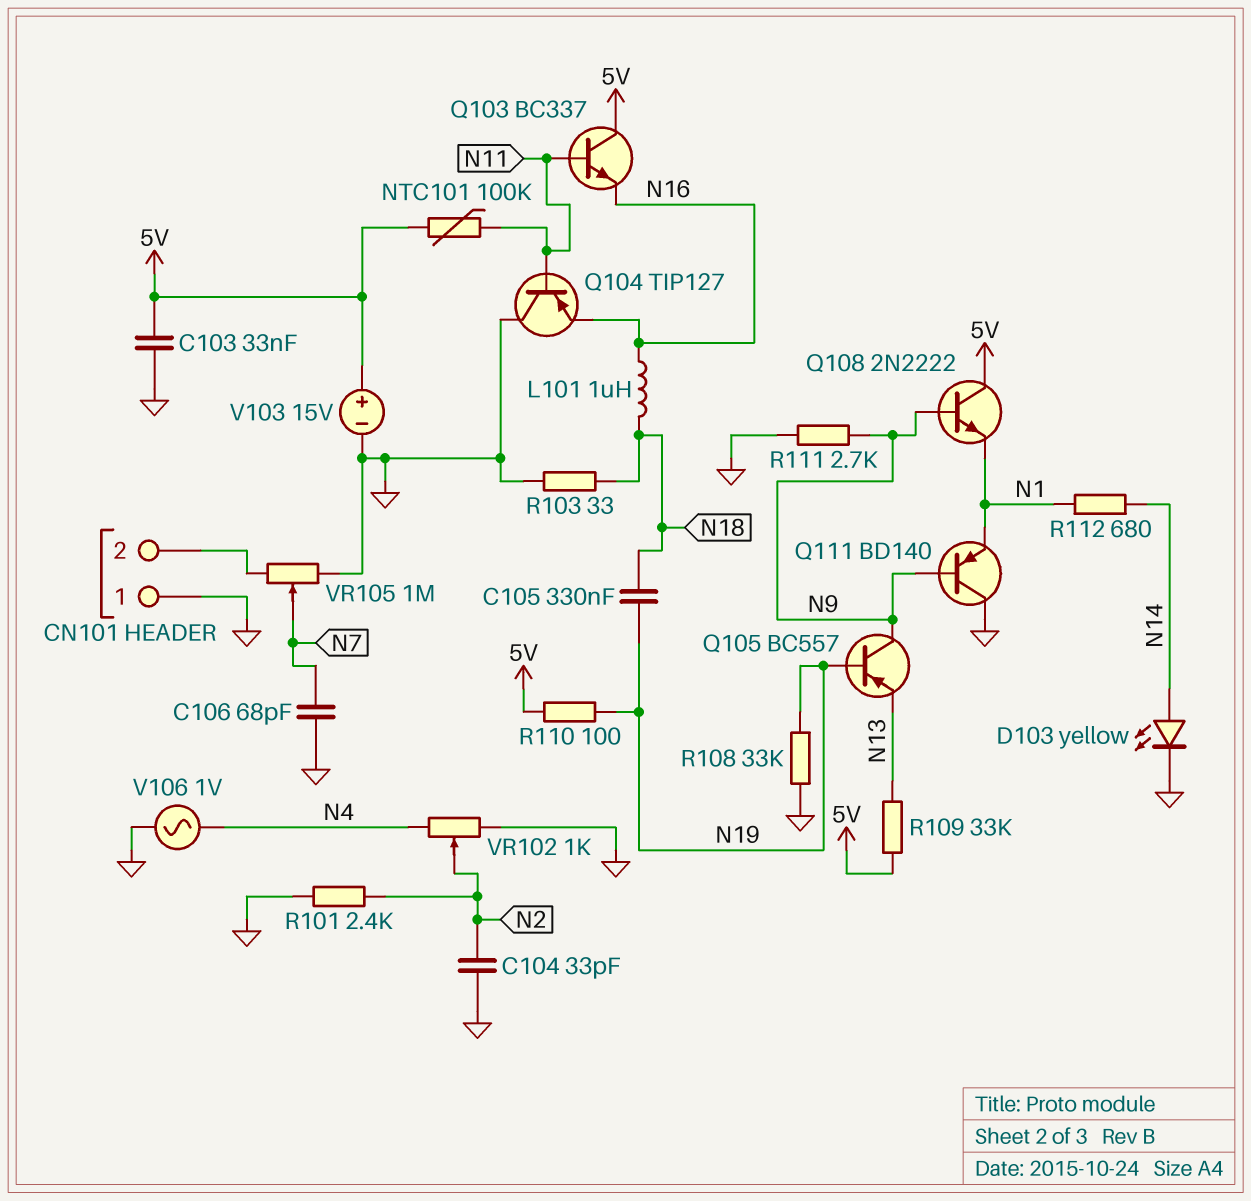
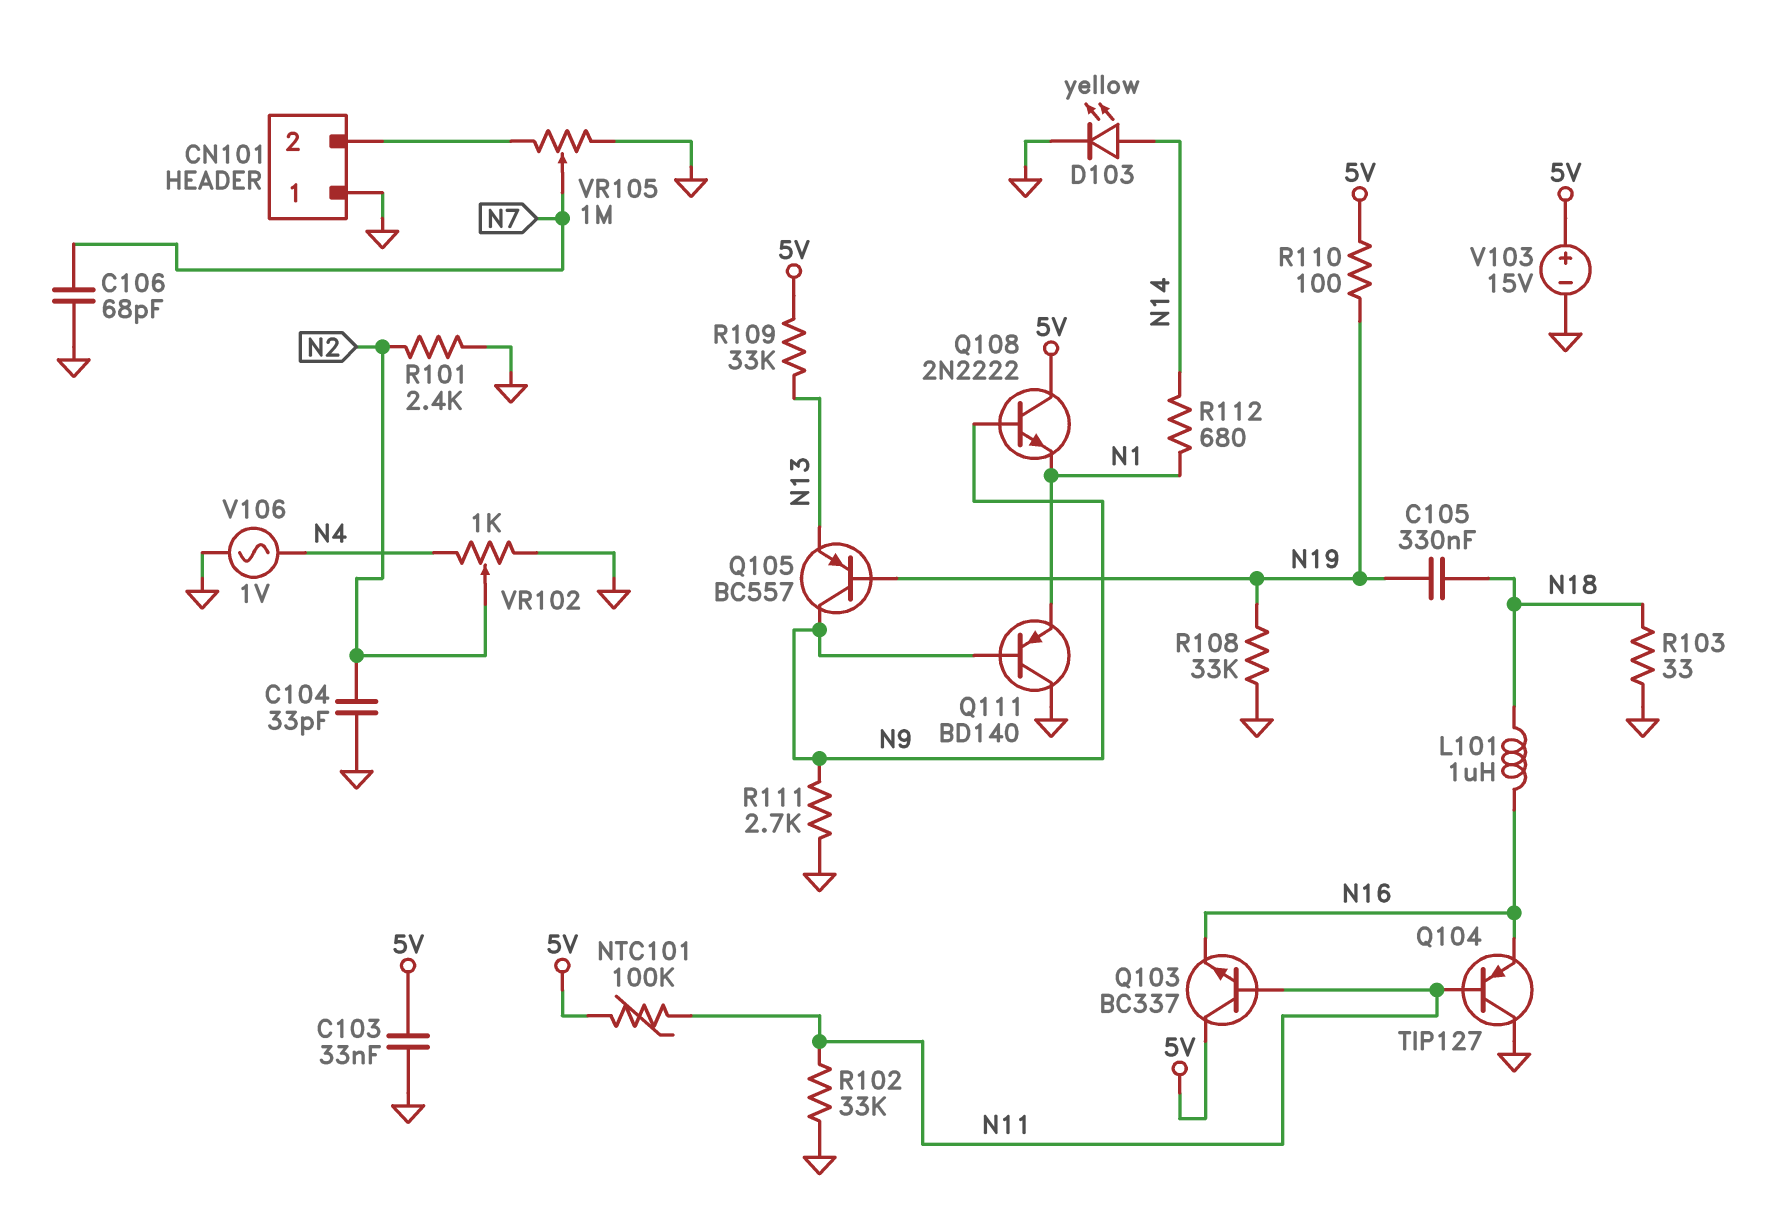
R102: none -> 33k (GND, N11)

